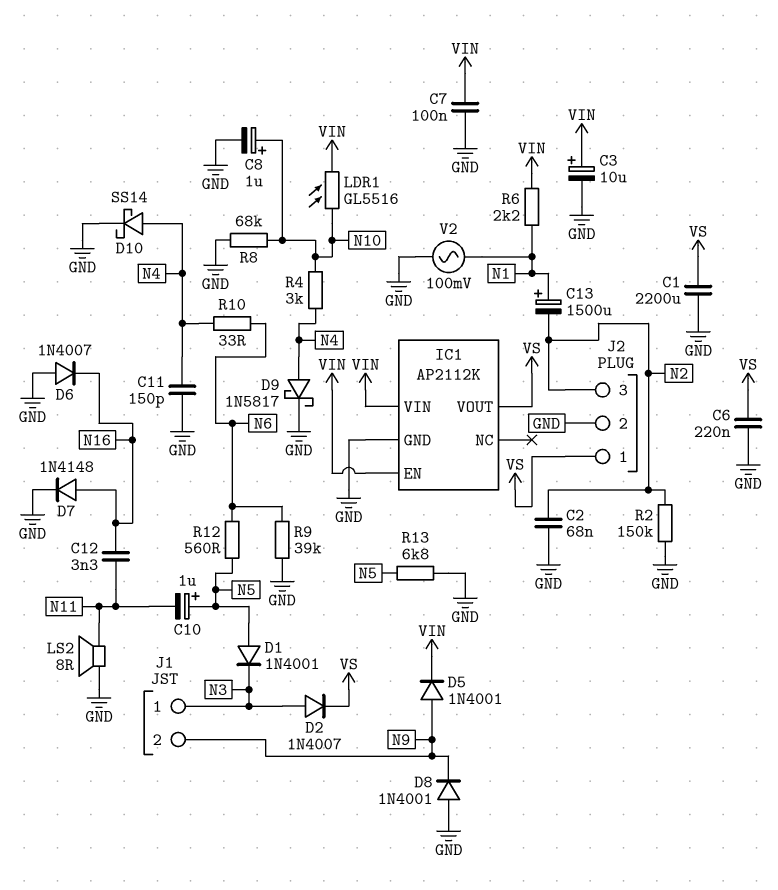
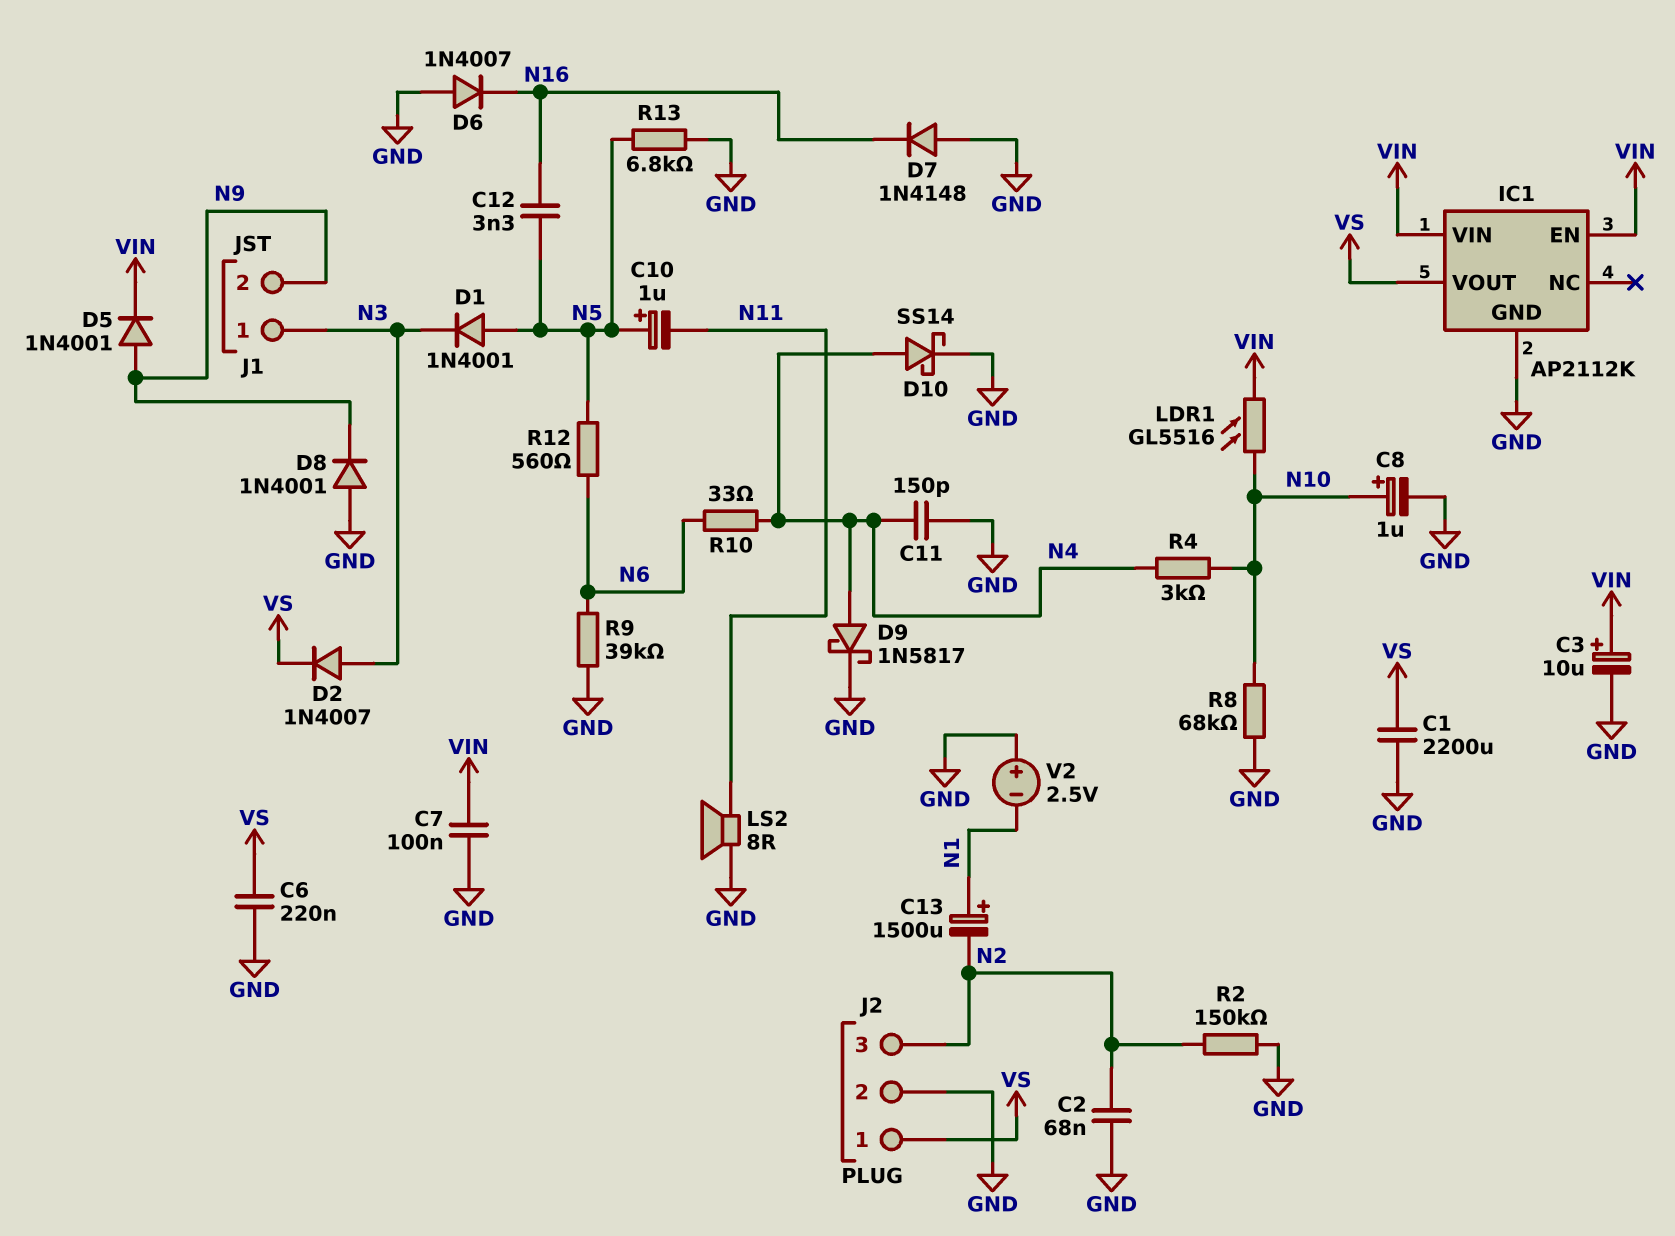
C12: 3.3nF (N11, N16) -> 3.3nF (N5, N16)
D7: diode 1N4148 (A N16, K GND) -> diode 1N4148 (A GND, K N16)
R6: 2.2k (N1, VIN) -> none
V2: AC 100mV (GND, N1) -> 2.5V (plus GND, minus N1)

